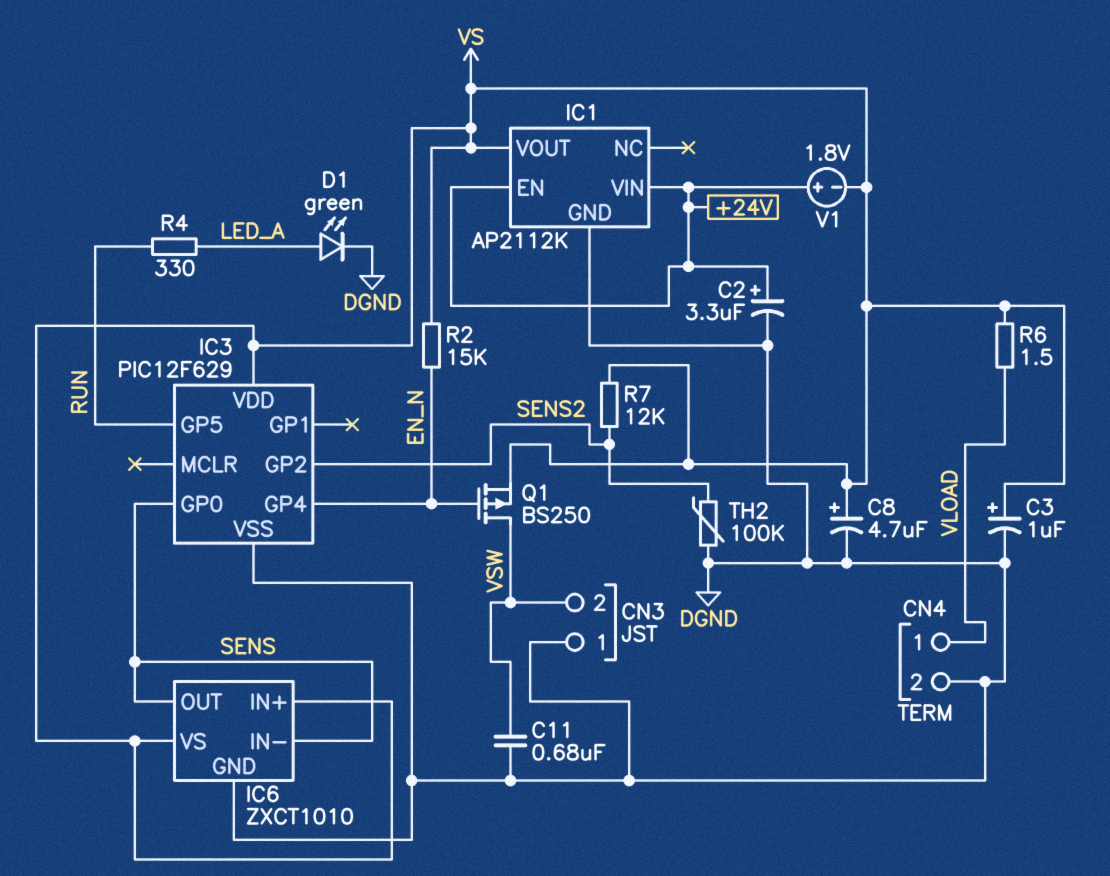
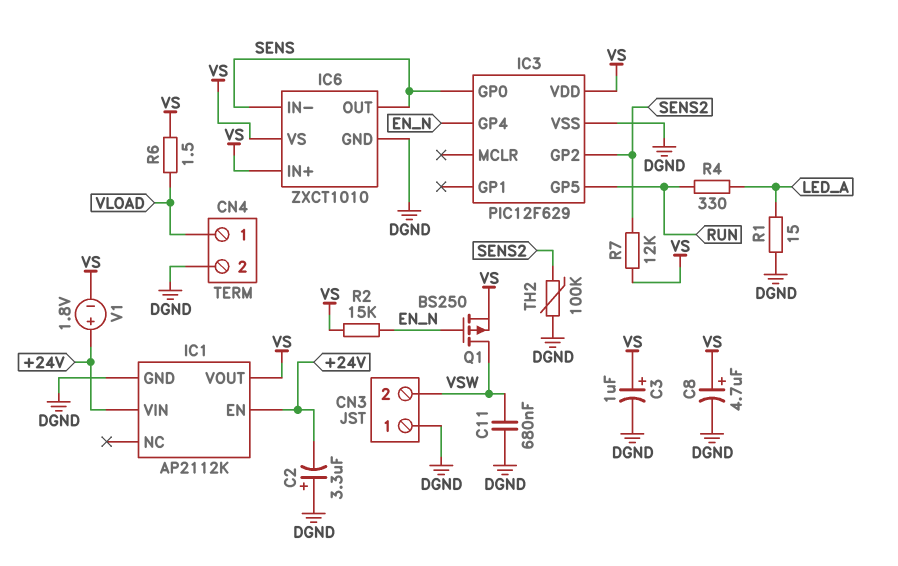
C2: 3.3uF (plus +24V, minus DGND) -> 3.3uF (plus DGND, minus +24V)
D1: LED green (A LED_A, K DGND) -> none
R1: none -> 15 (DGND, LED_A)

